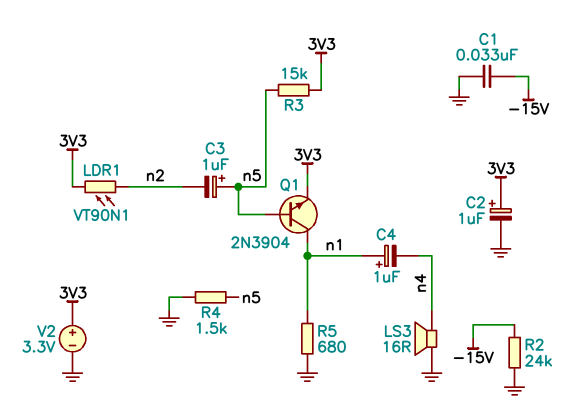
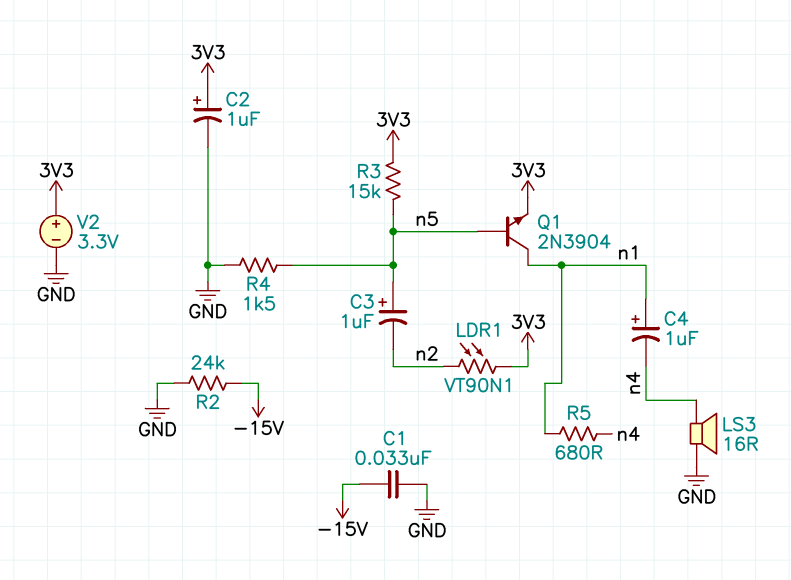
R5: 680 (GND, n1) -> 680 (n1, n4)

